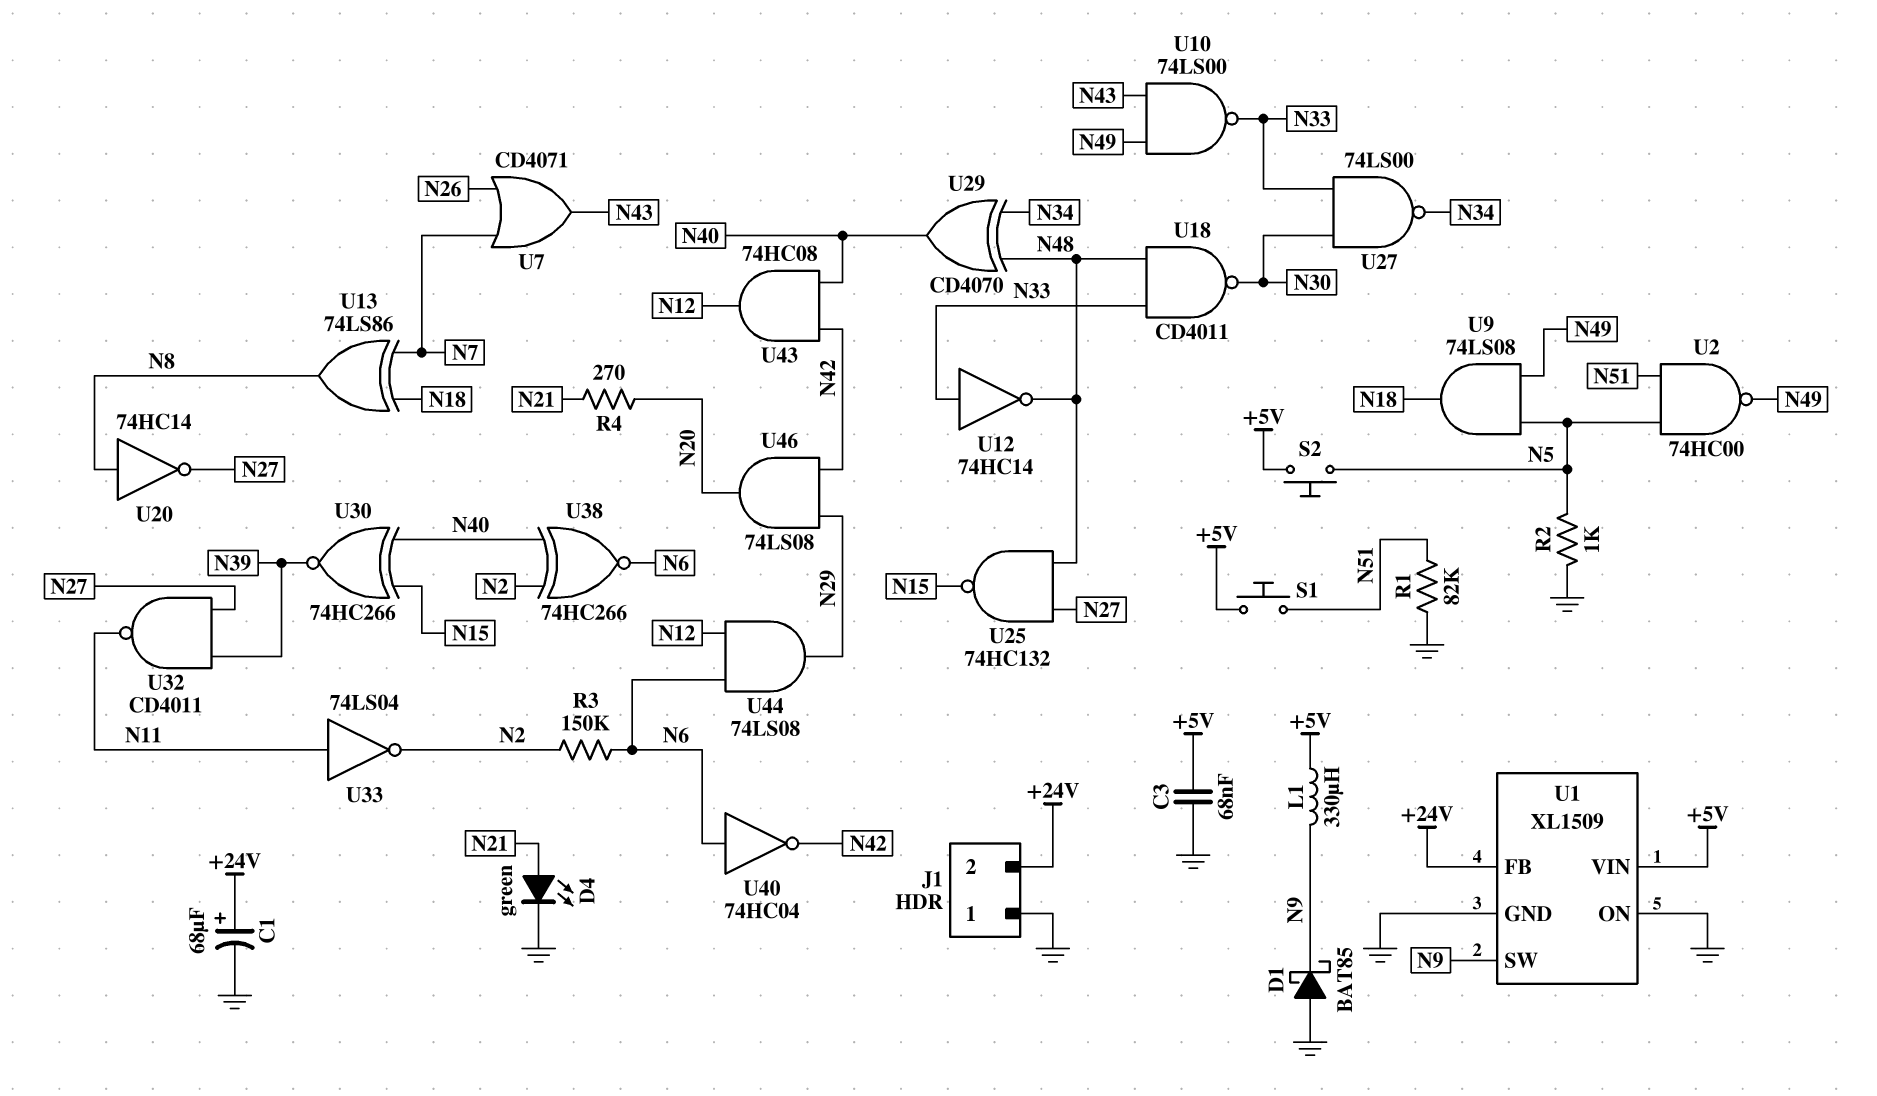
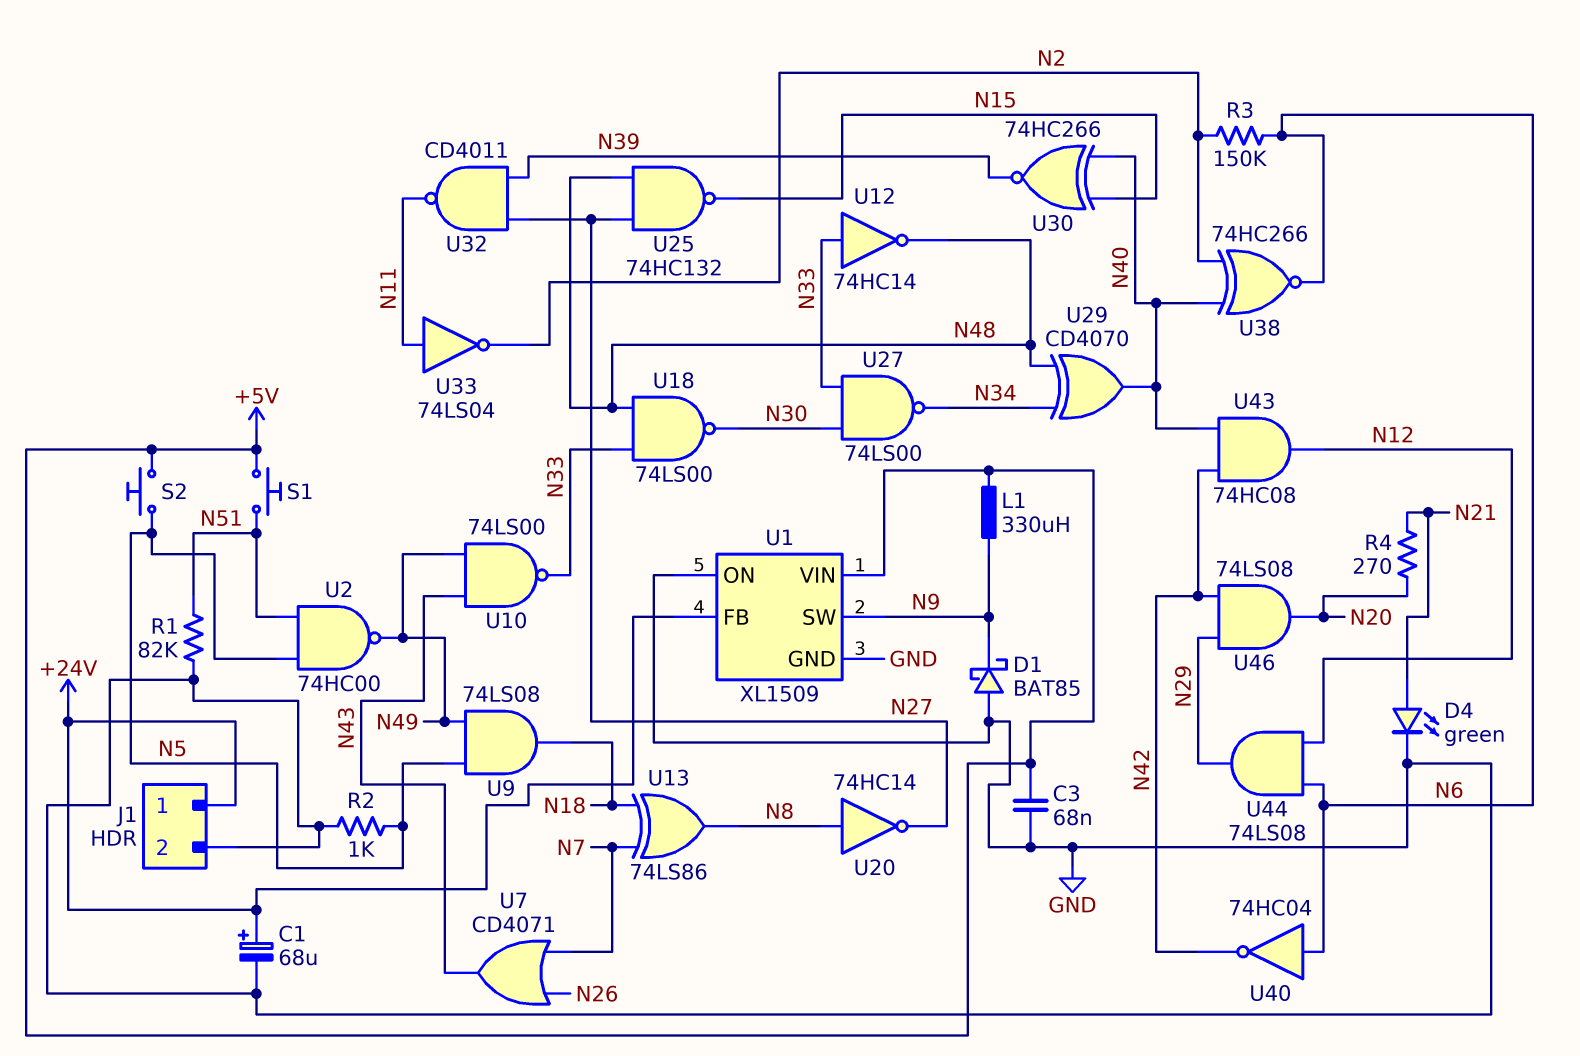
J1 pin 1: GND -> +24V
J1 pin 2: +24V -> GND
U18: NAND CD4011 (in N33, in N48, out N30) -> NAND 74LS00 (in N33, in N48, out N30)

